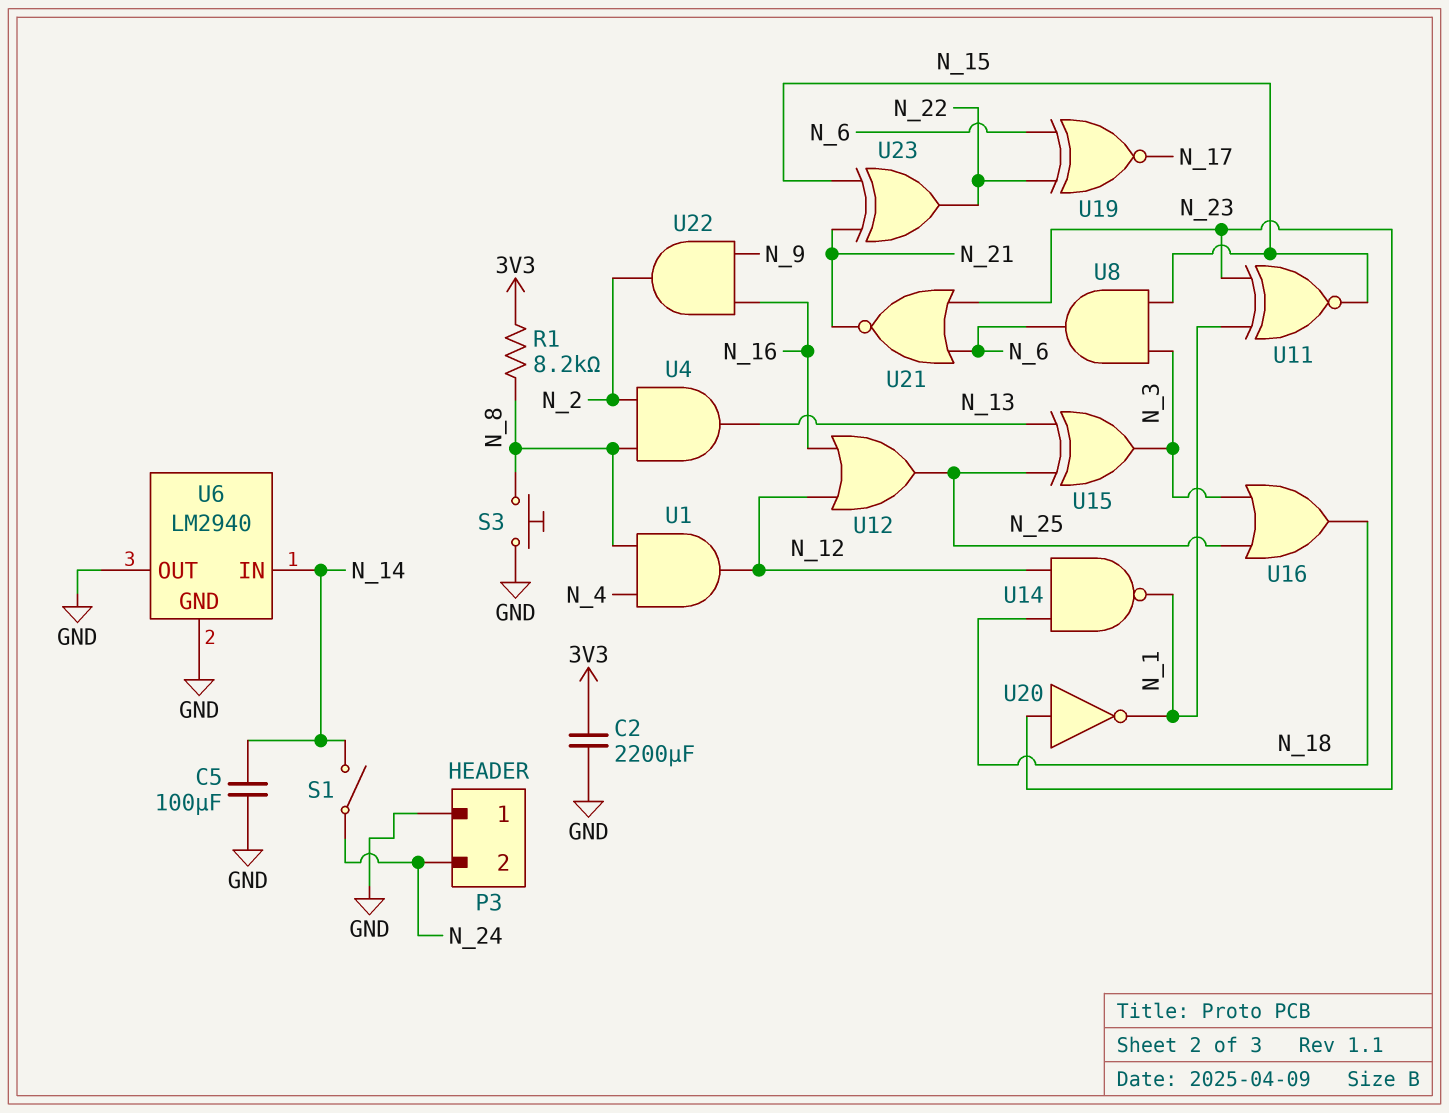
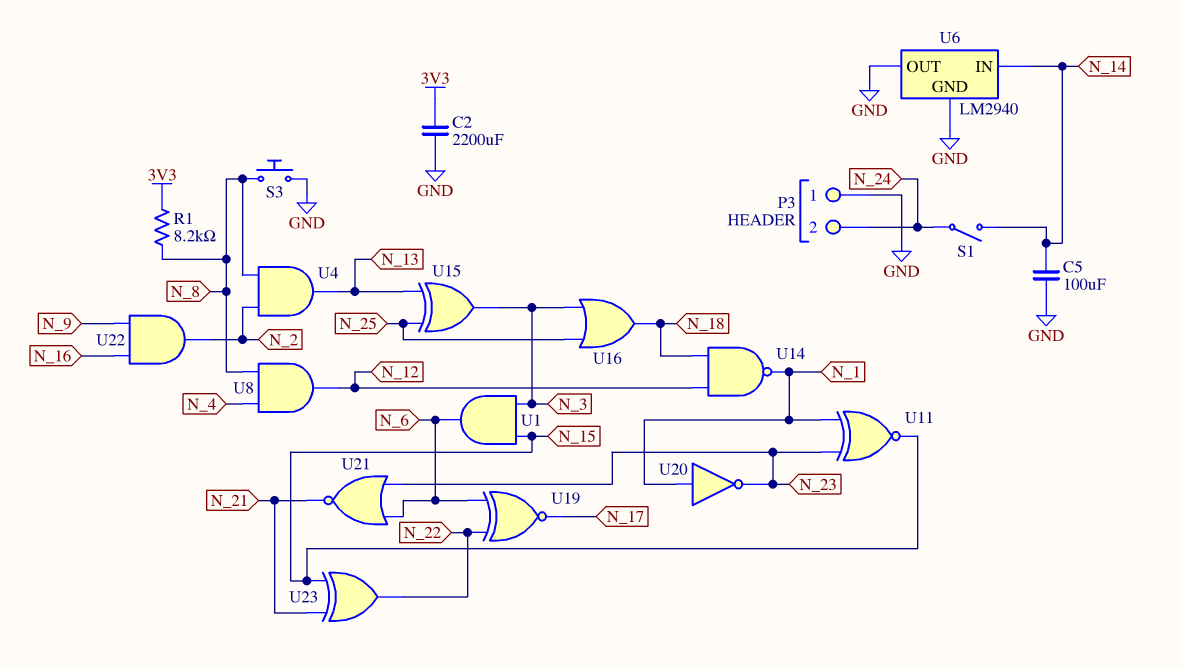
U1: AND (in N_4, in N_8, out N_12) -> AND (in N_3, in N_15, out N_6)
U8: AND (in N_3, in N_15, out N_6) -> AND (in N_4, in N_8, out N_12)
U12: OR (in N_12, in N_16, out N_25) -> none
U20: NOT (in N_23, out N_1) -> NOT (in N_1, out N_23)

